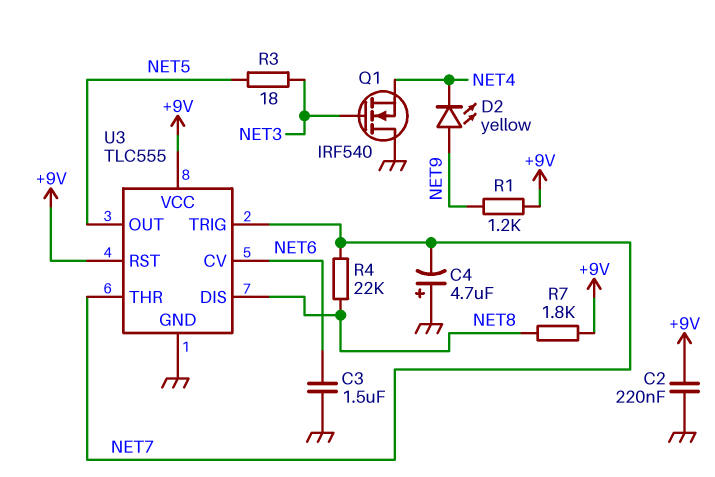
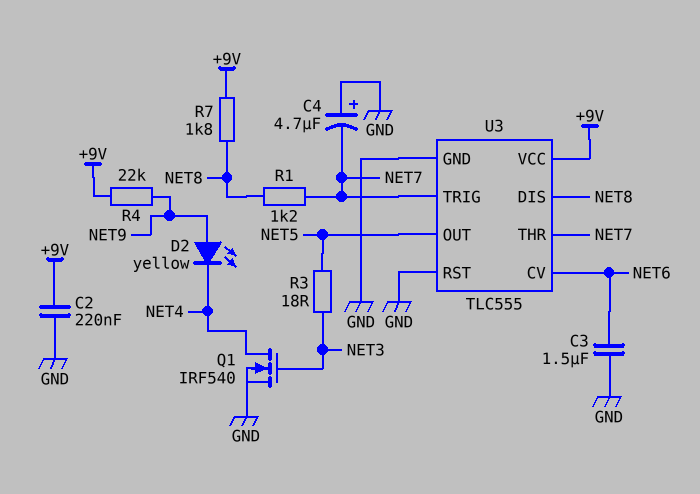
Q1: NMOS IRF540 (G NET3, D GND, S NET4) -> NMOS IRF540 (G NET3, D NET4, S GND)
R1: 1.2k (+9V, NET9) -> 1.2k (NET7, NET8)
R4: 22k (NET7, NET8) -> 22k (+9V, NET9)
U3 pin RST: +9V -> GND

